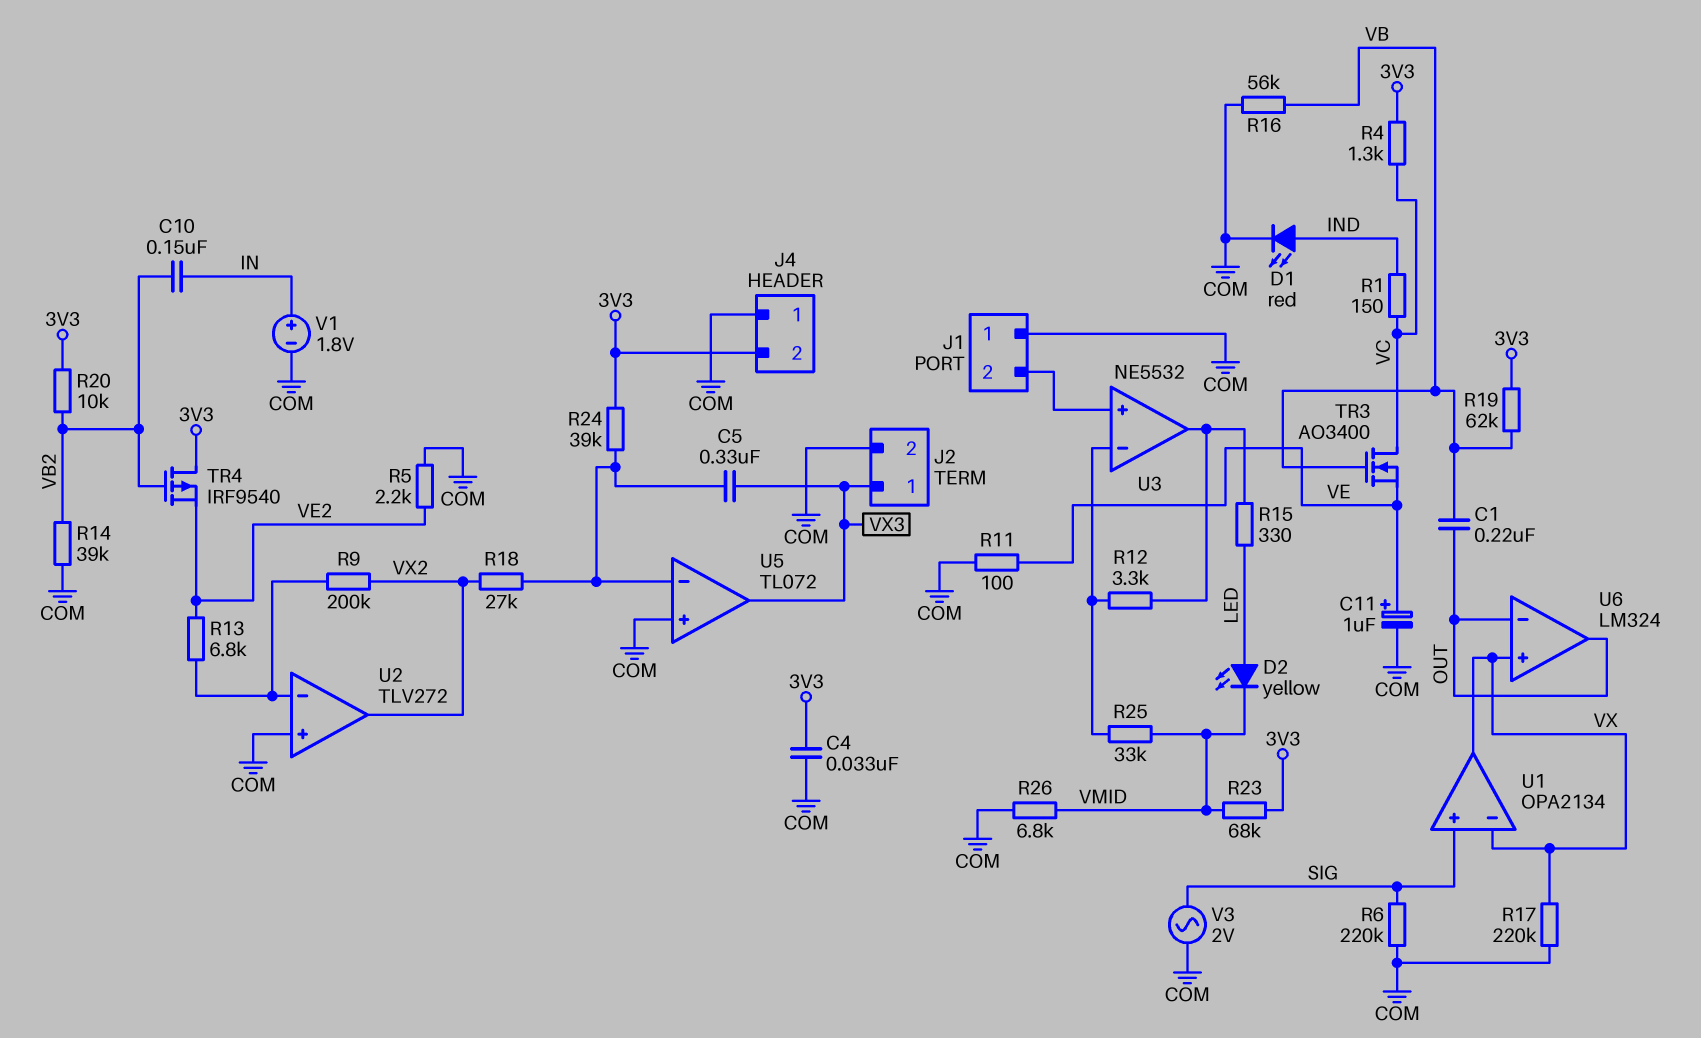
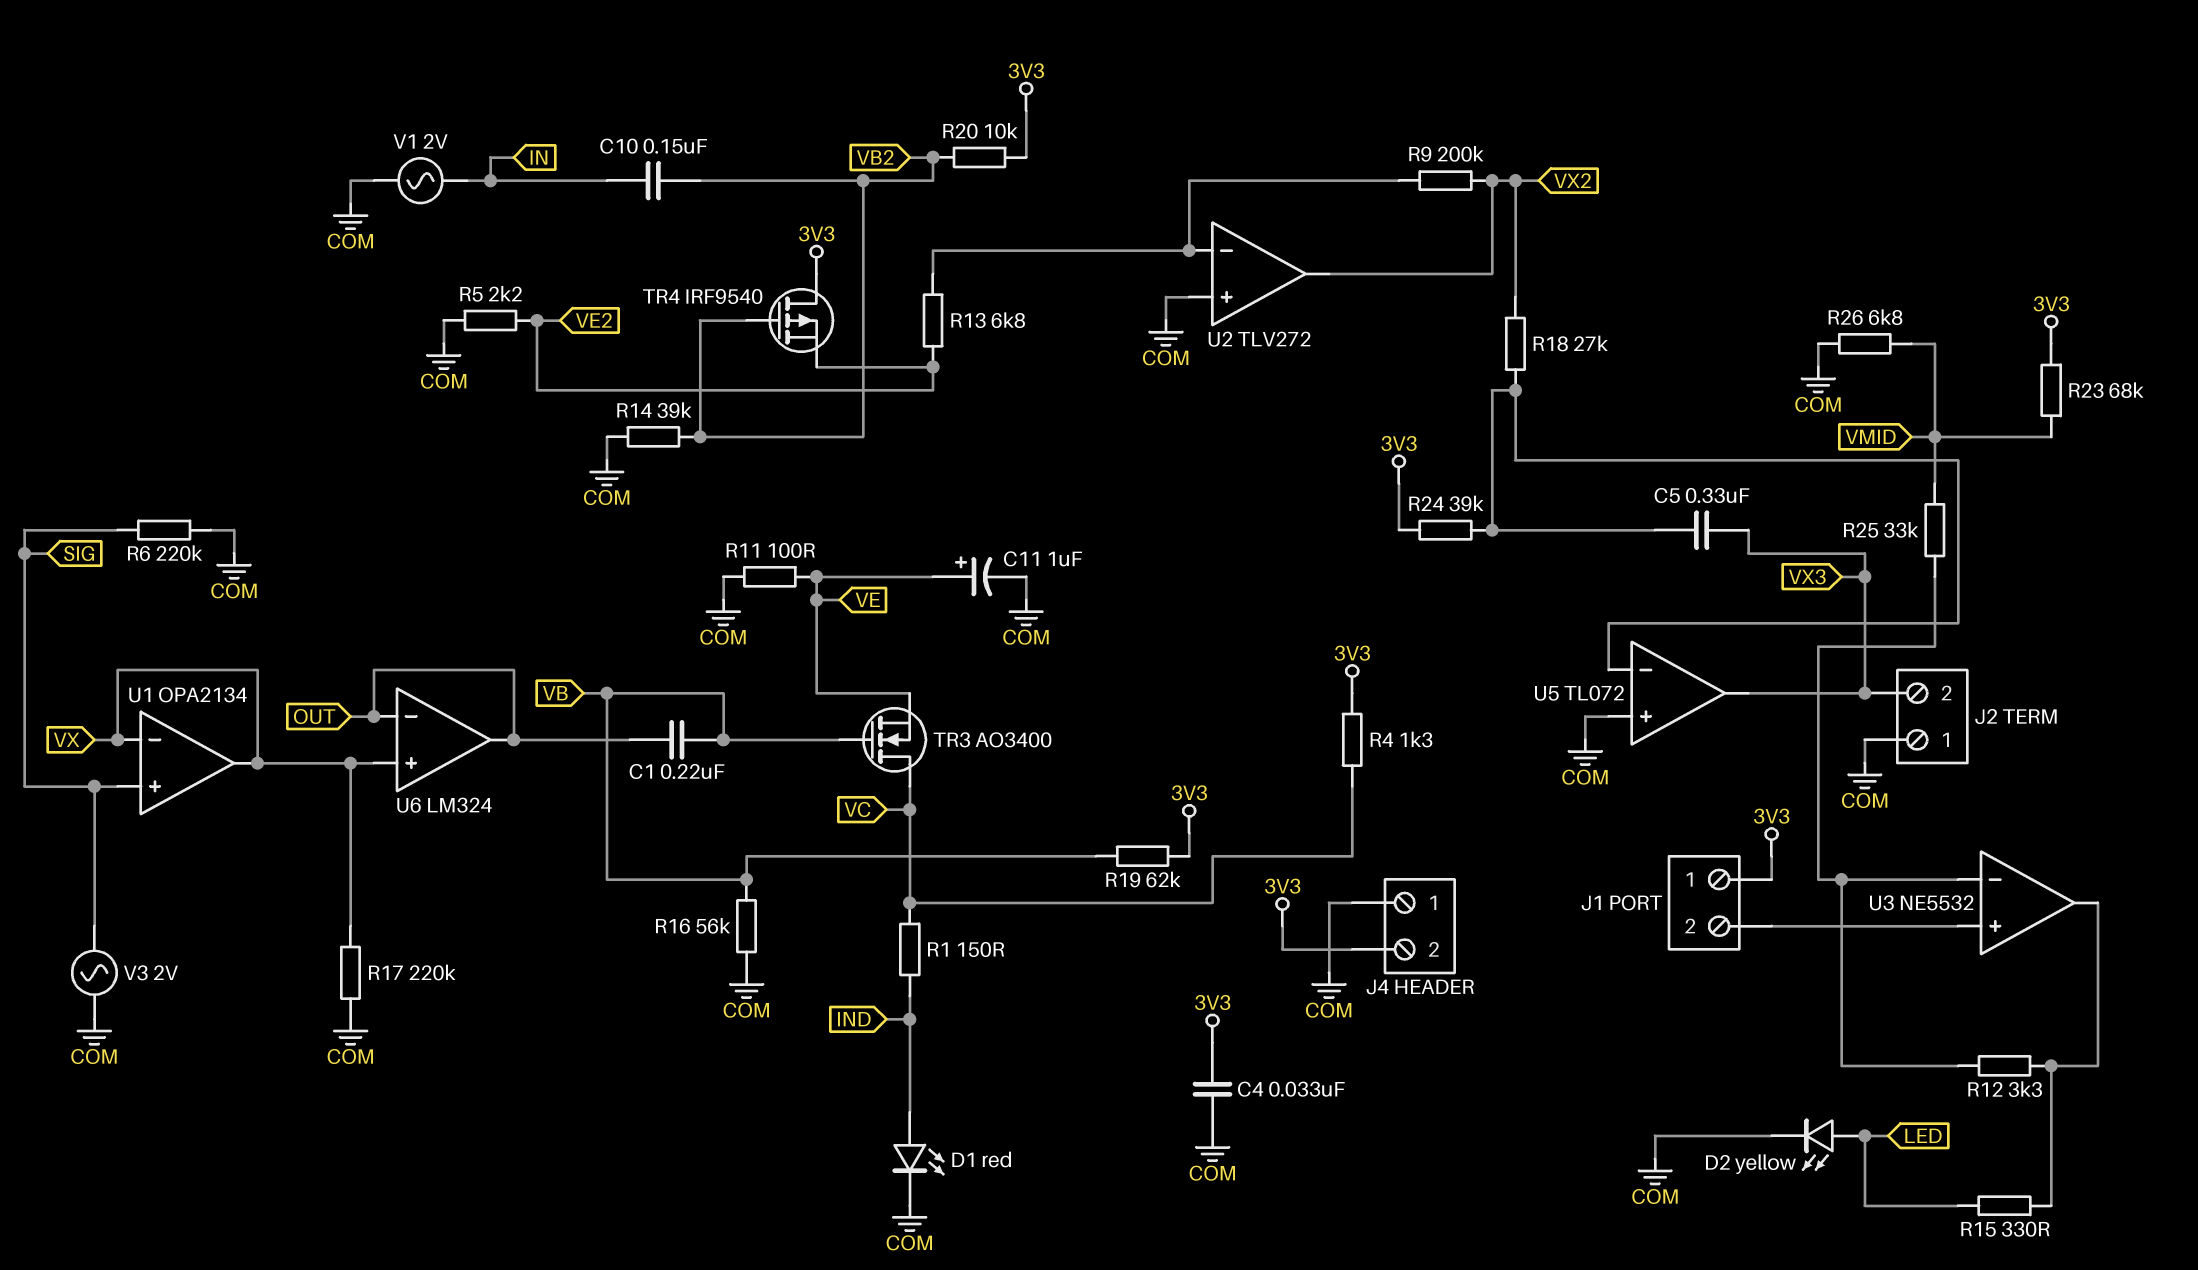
D2: LED yellow (A LED, K VMID) -> LED yellow (A LED, K COM)
J1 pin 1: COM -> 3V3
J2 pin 1: VX3 -> COM
J2 pin 2: COM -> VX3
V1: 1.8V (plus IN, minus COM) -> AC 2V (COM, IN)

